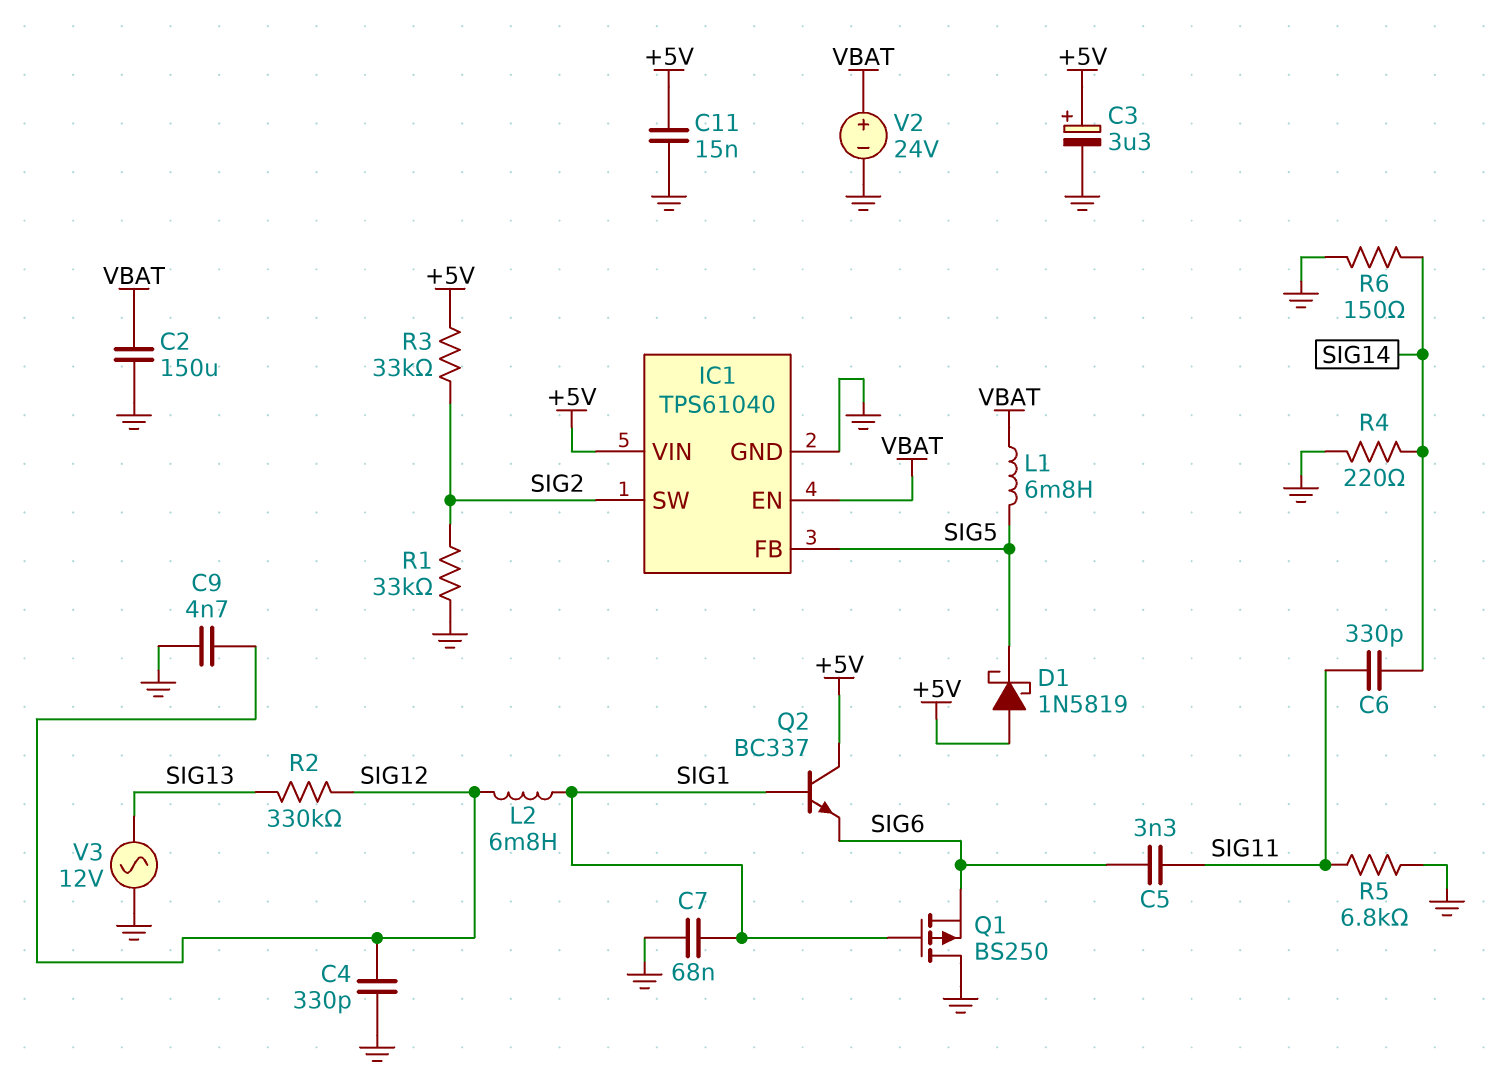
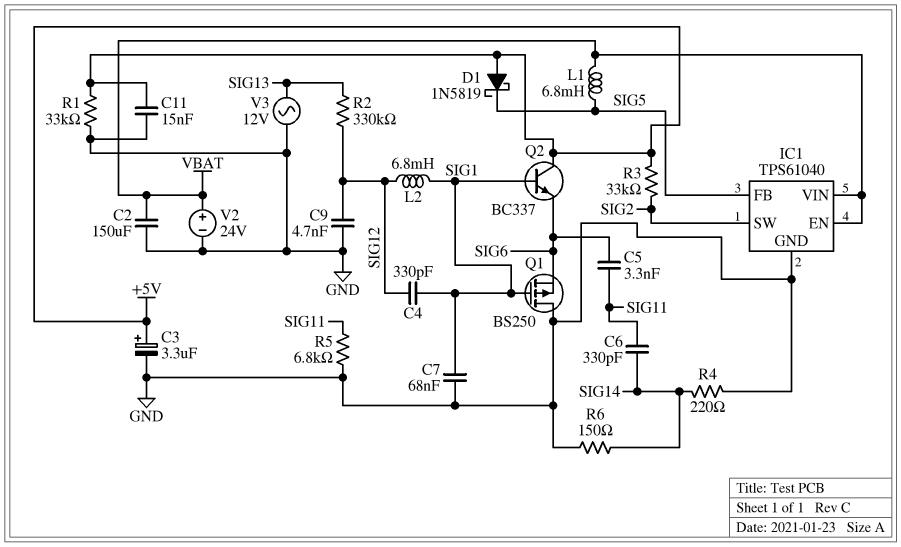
C4: 330pF (GND, SIG12) -> 330pF (SIG1, SIG12)
IC1 pin VIN: +5V -> VBAT
R1: 33k (GND, SIG2) -> 33k (+5V, GND)

